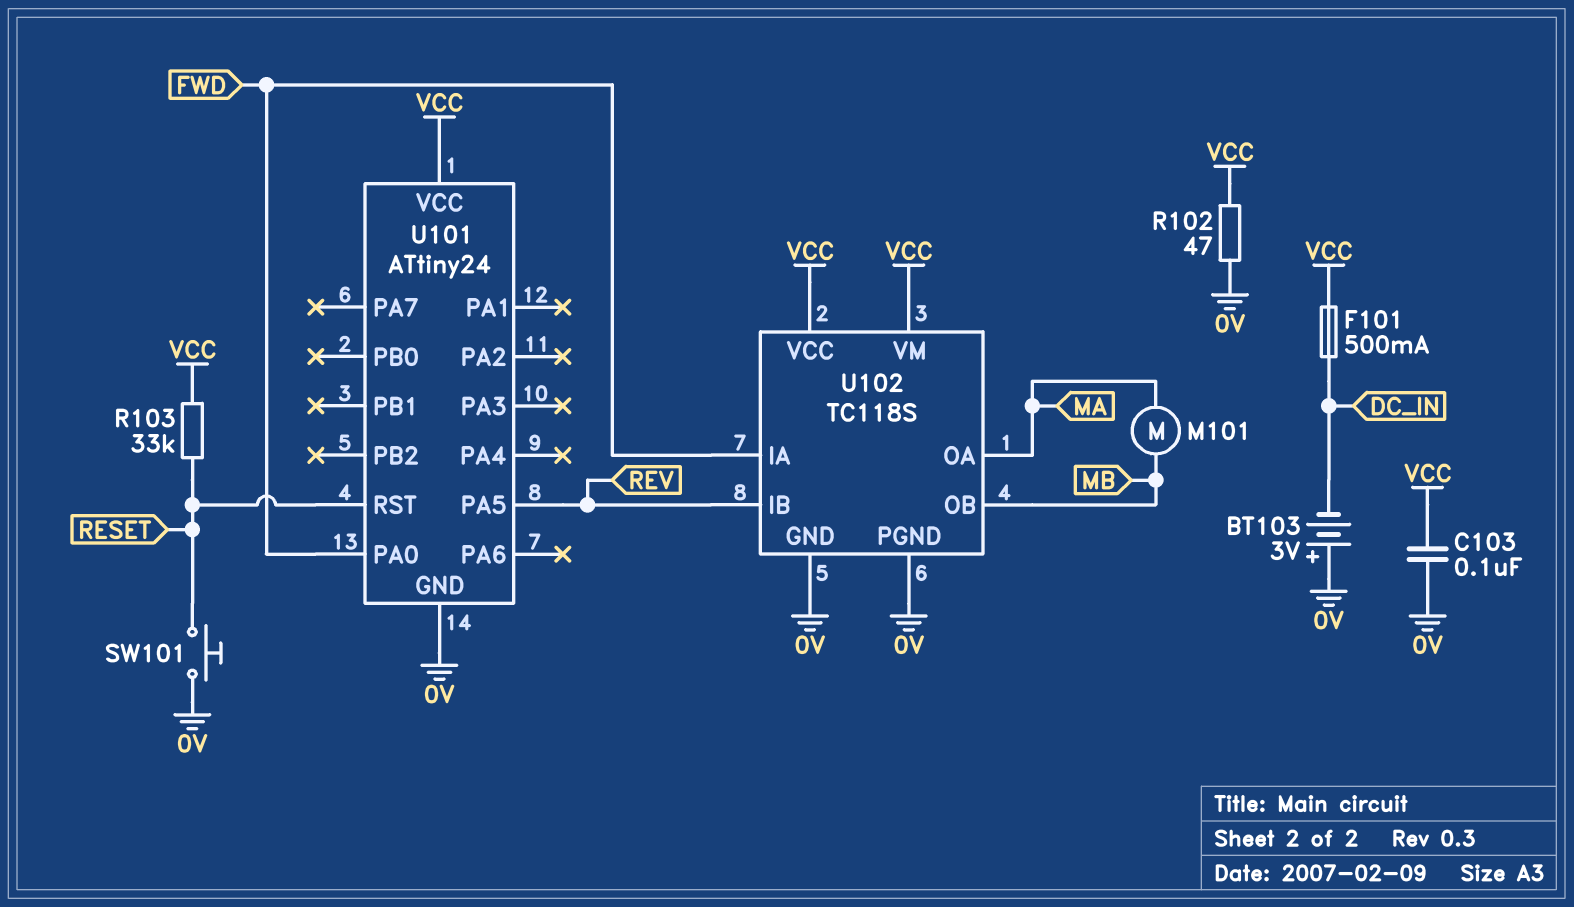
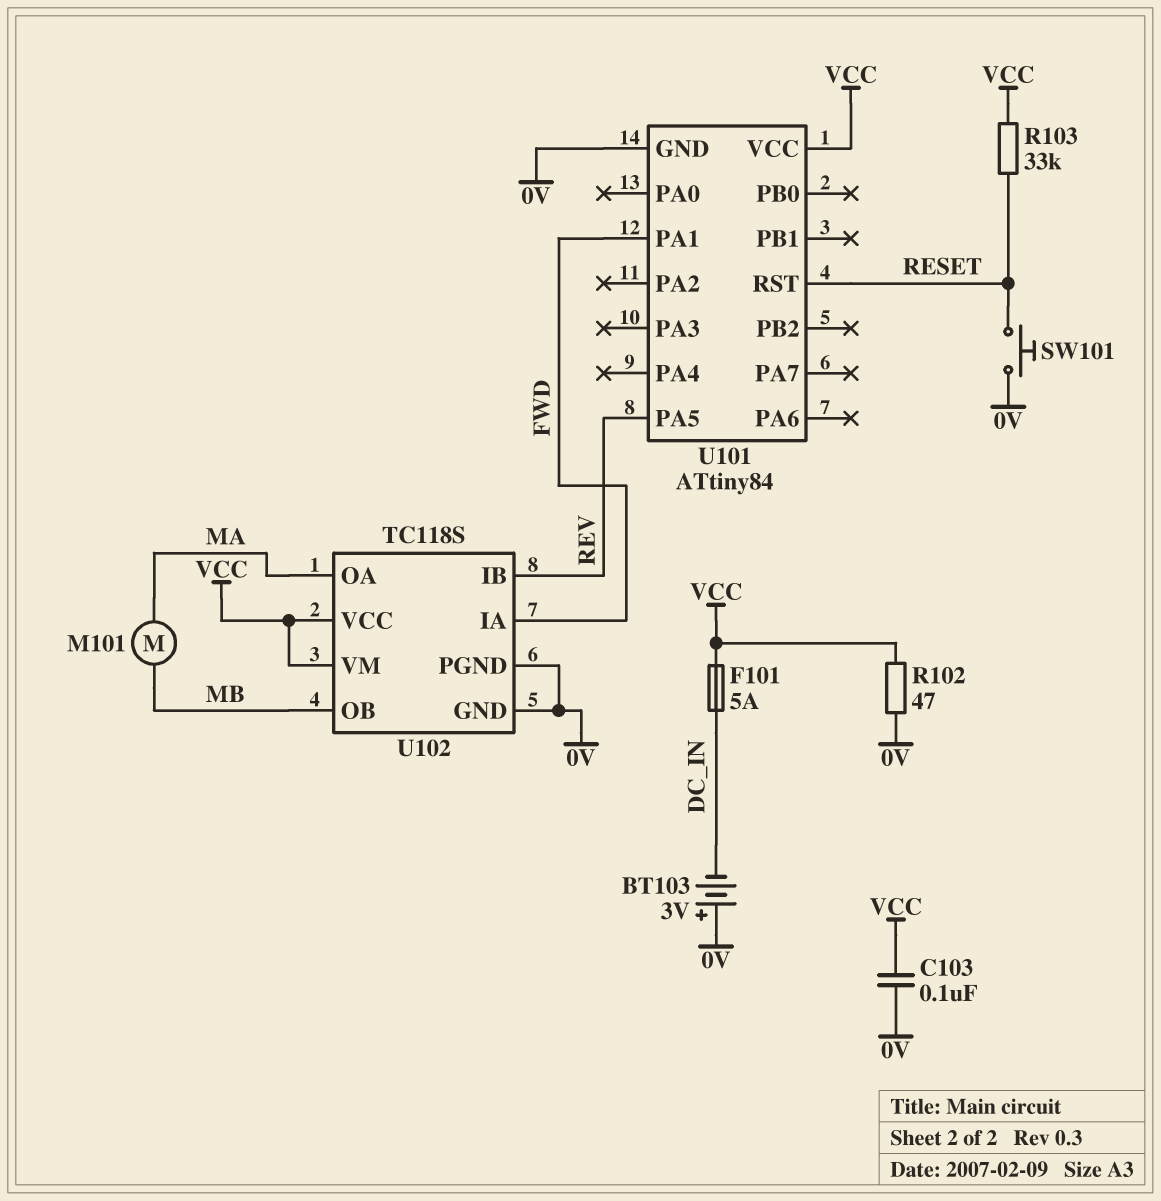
F101: 500mA (DC_IN, VCC) -> 5A (DC_IN, VCC)
U101: ATtiny24 -> ATtiny84
U101 pin PA0: FWD -> none
U101 pin PA1: none -> FWD

